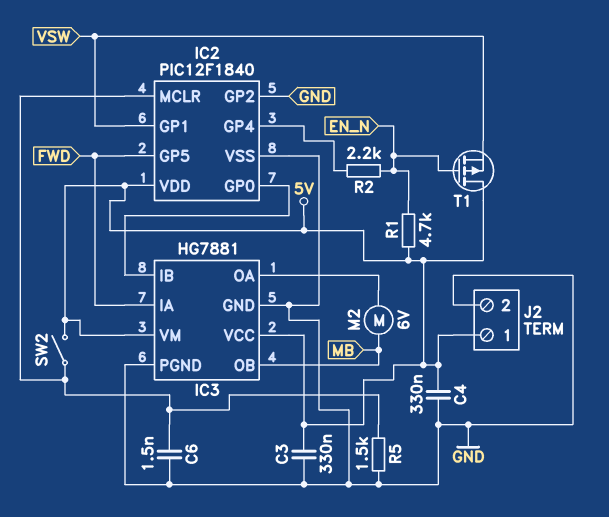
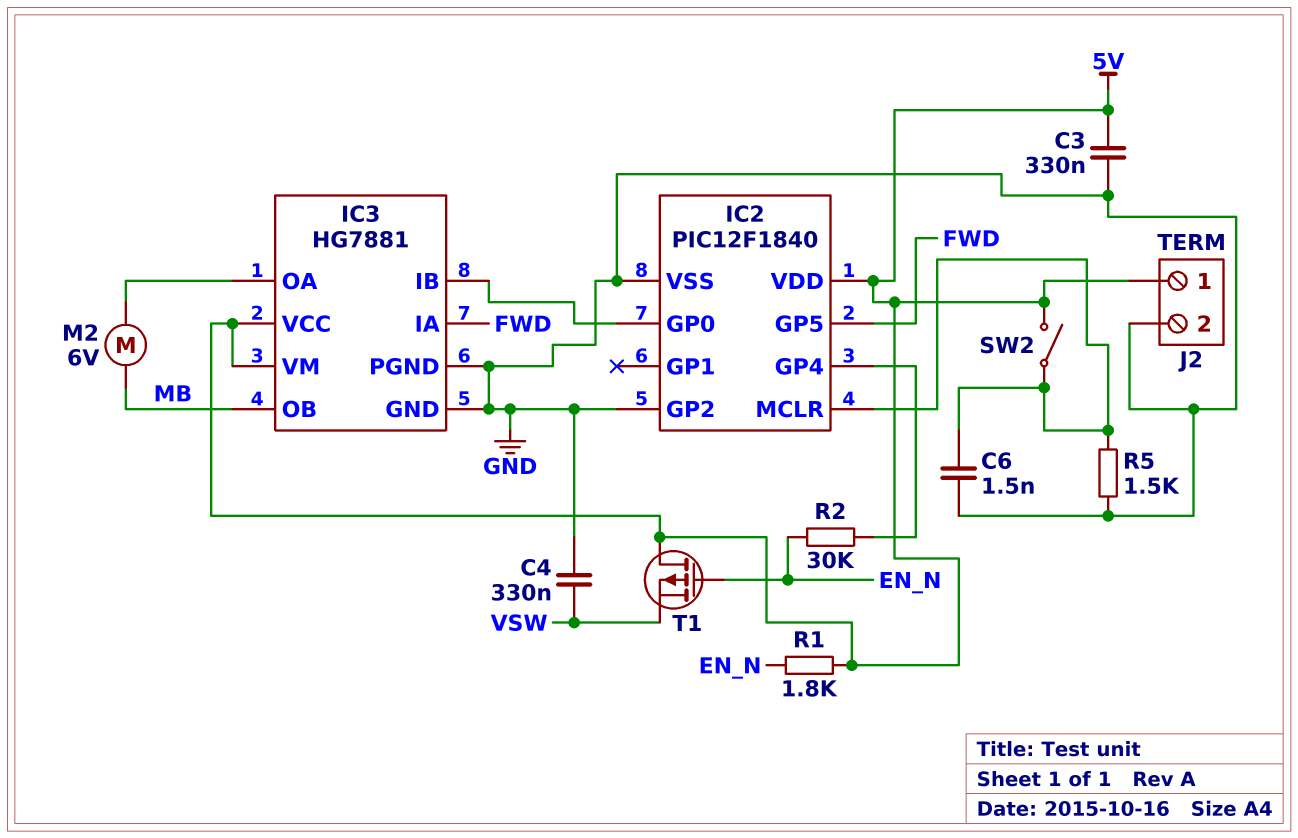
C4: 330nF (5V, GND) -> 330nF (GND, VSW)
IC2 pin GP1: VSW -> none
R1: 4.7k (5V, EN_N) -> 1.8k (5V, EN_N)
R2: 2.2k (EN_N, IC2/GP4) -> 30k (EN_N, IC2/GP4)

